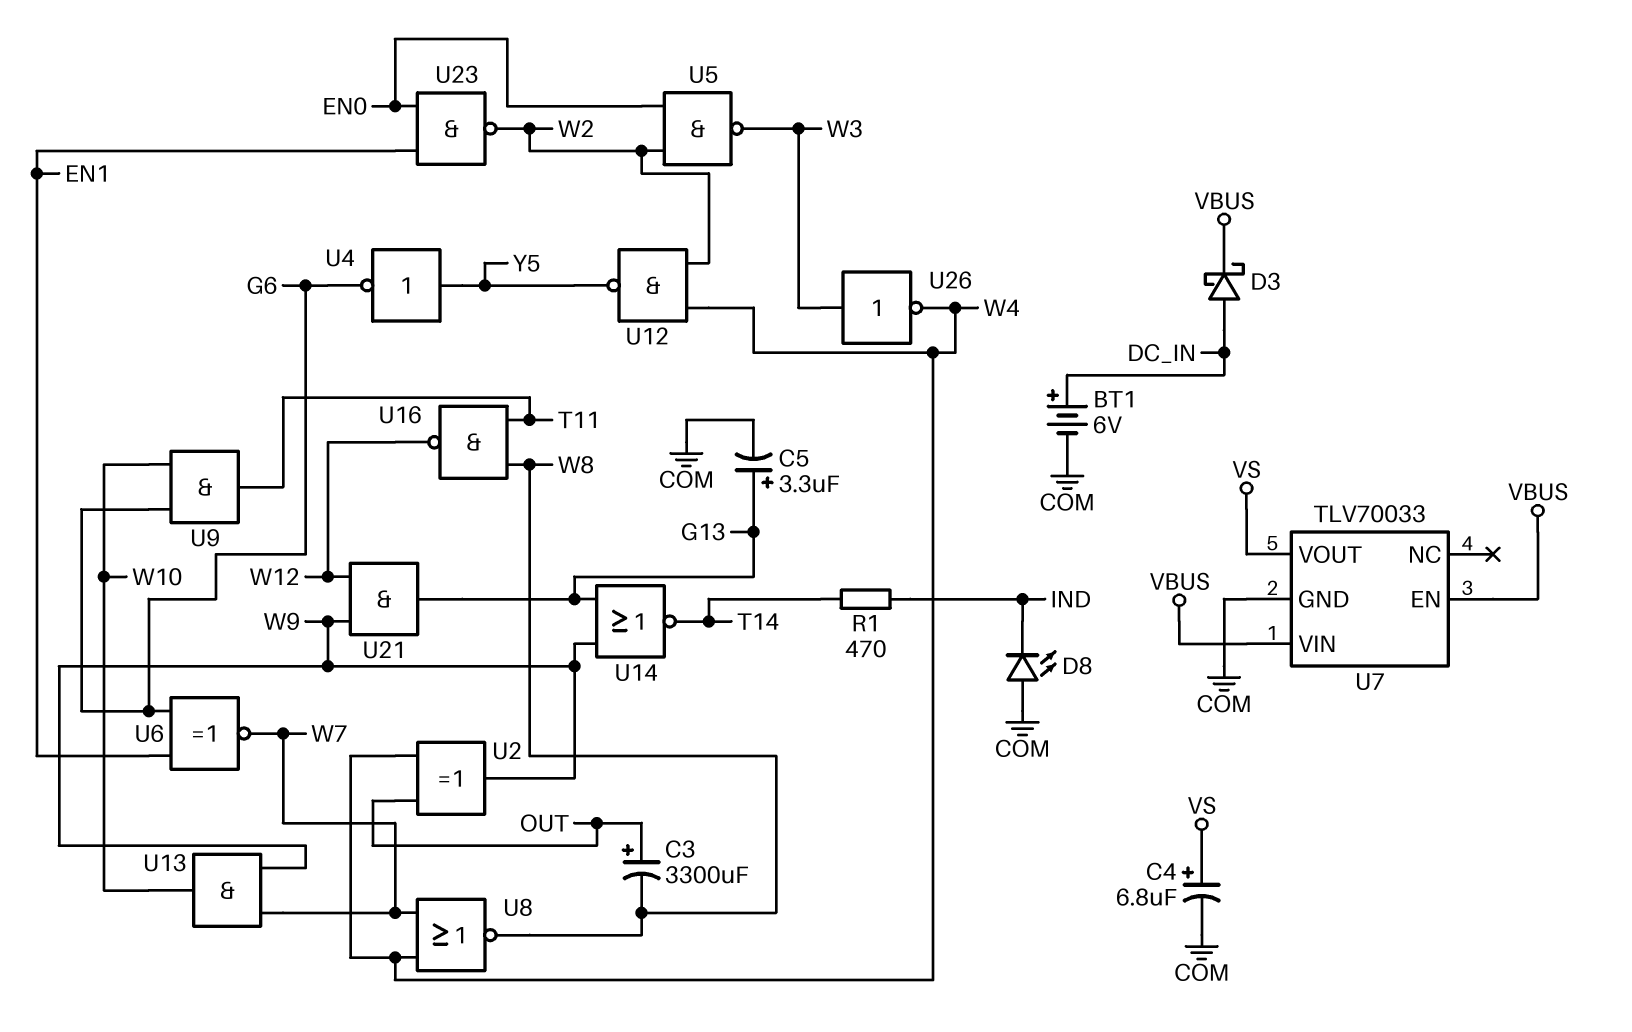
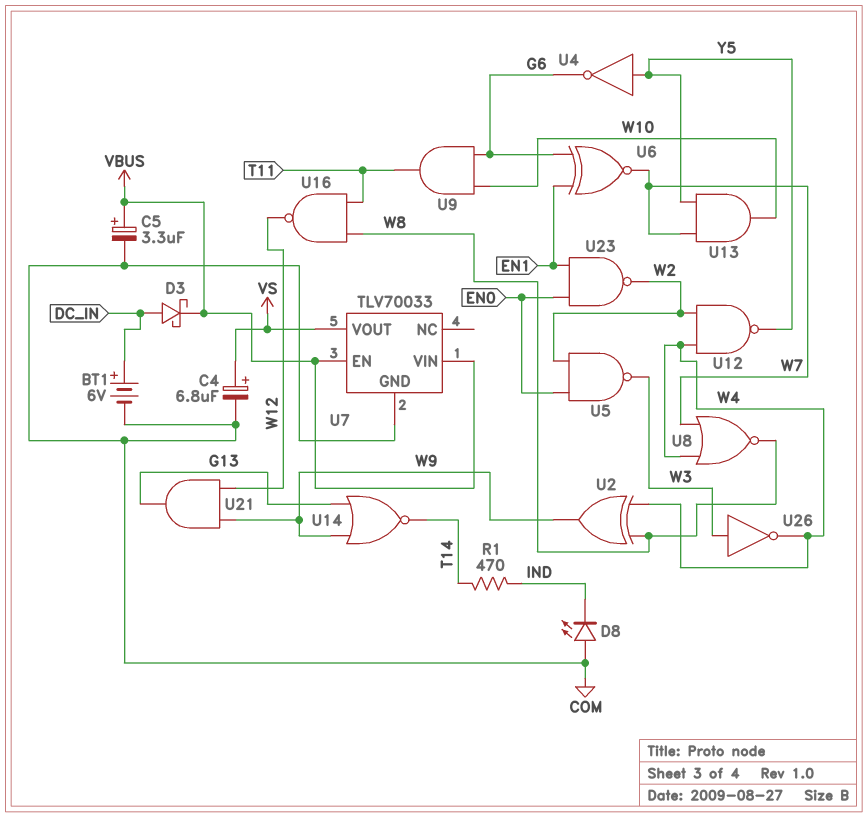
C3: 3300uF (plus OUT, minus W8) -> none
C5: 3.3uF (plus G13, minus COM) -> 3.3uF (plus VBUS, minus COM)
U2: XOR (in OUT, in W4, out W9) -> XOR (in W4, in W8, out W9)
U13: AND (in W7, in W9, out W10) -> AND (in W7, in Y5, out W10)

